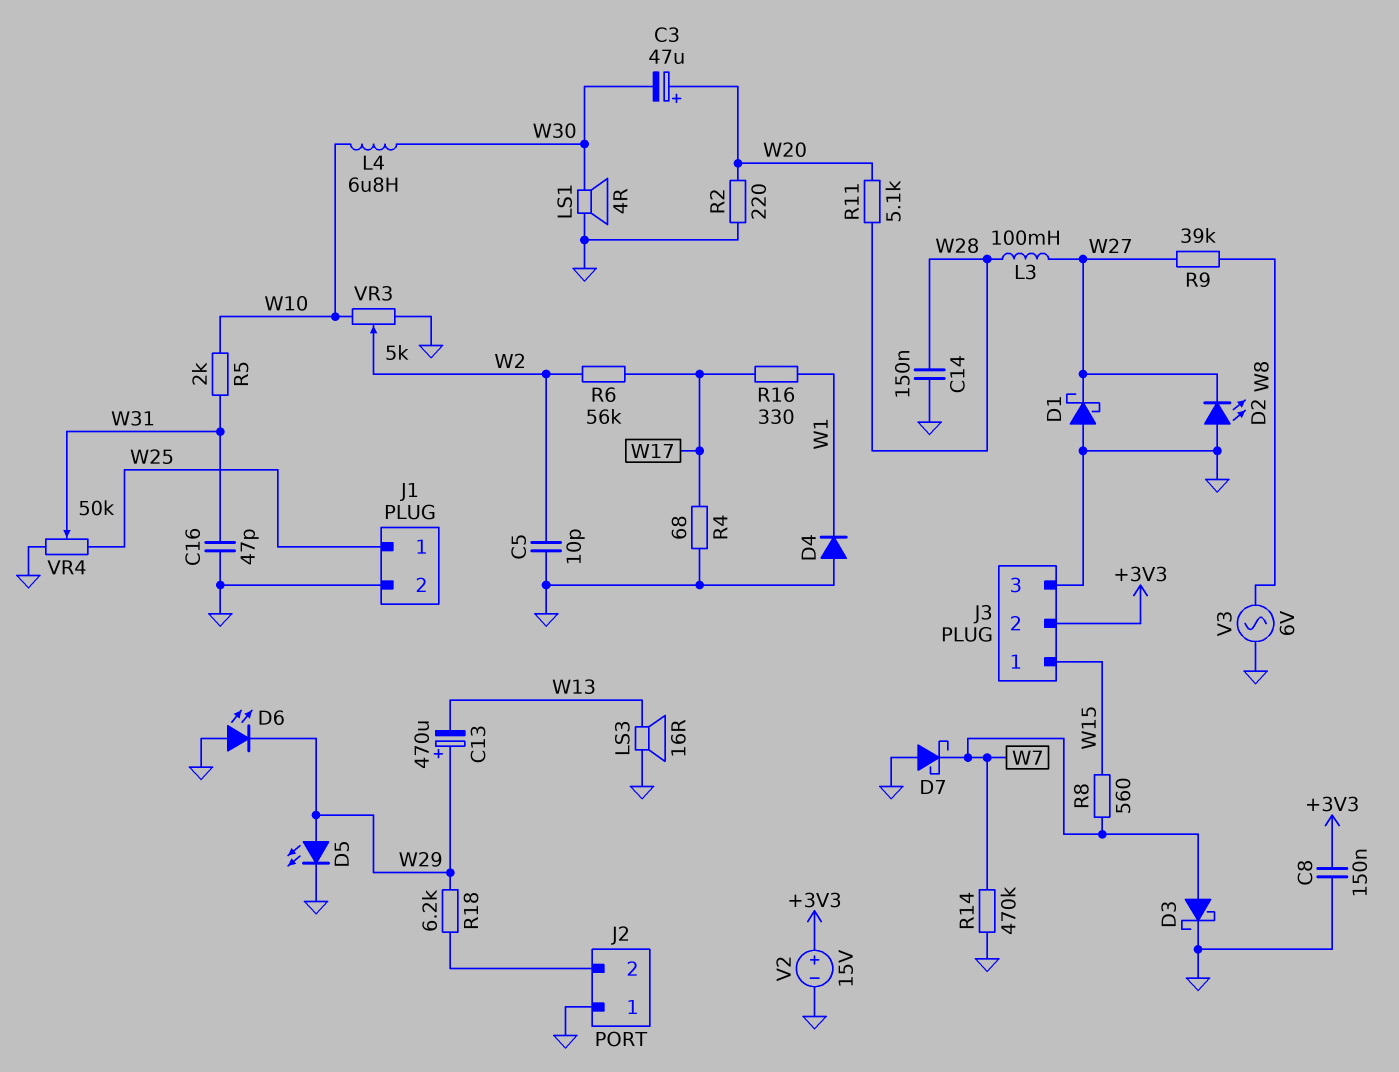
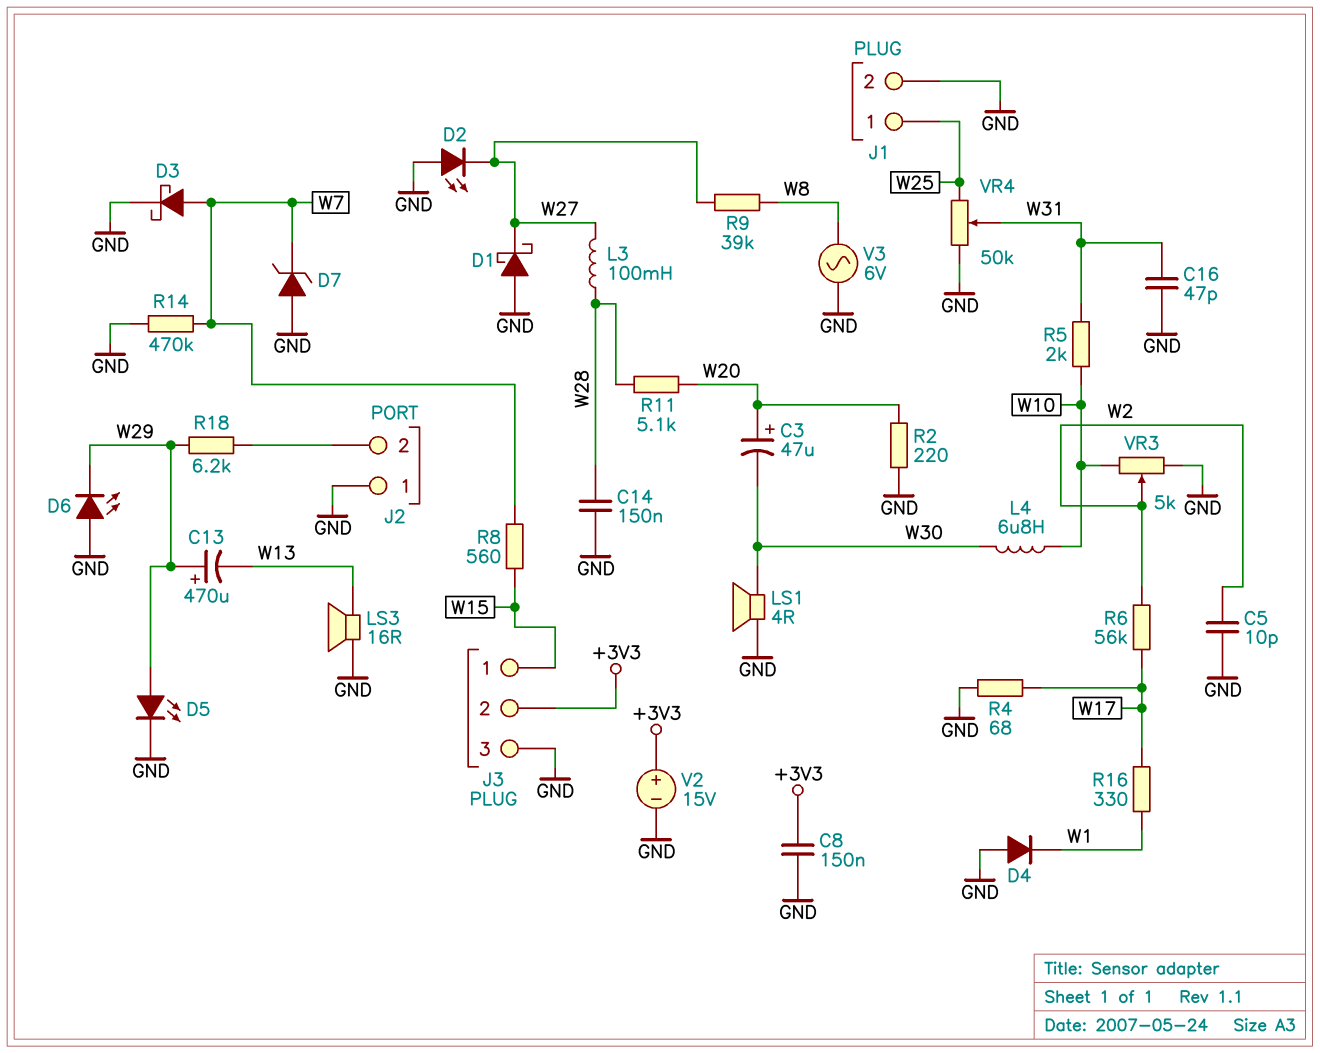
D7: schottky (A GND, K W7) -> zener (A GND, K W7)

